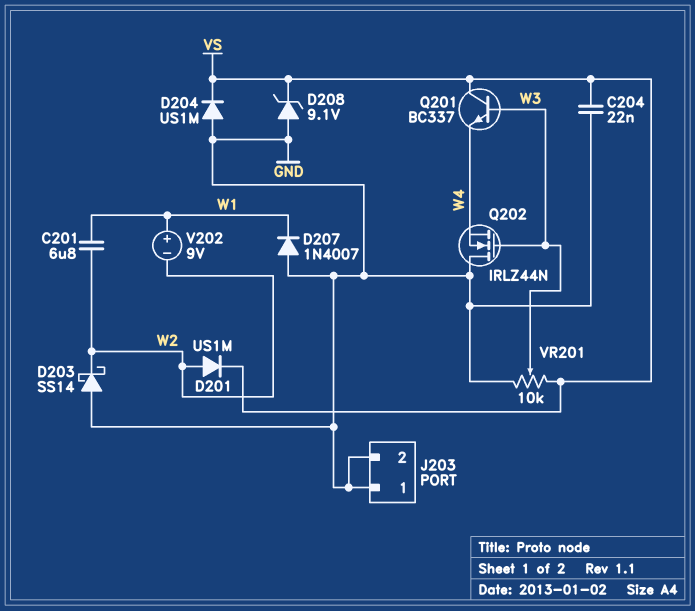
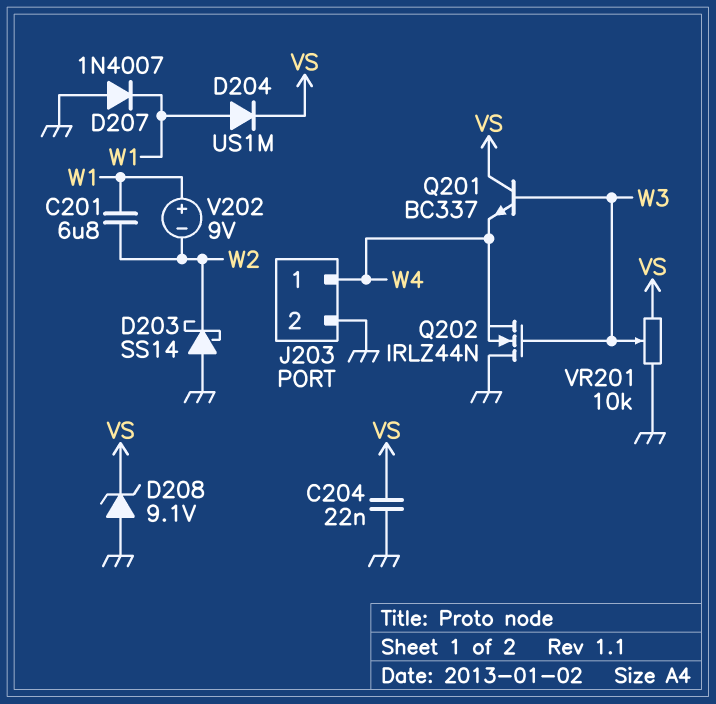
D201: diode US1M (A W2, K VS) -> none
D204: diode US1M (A GND, K VS) -> diode US1M (A W1, K VS)
J203 pin 1: GND -> W4

